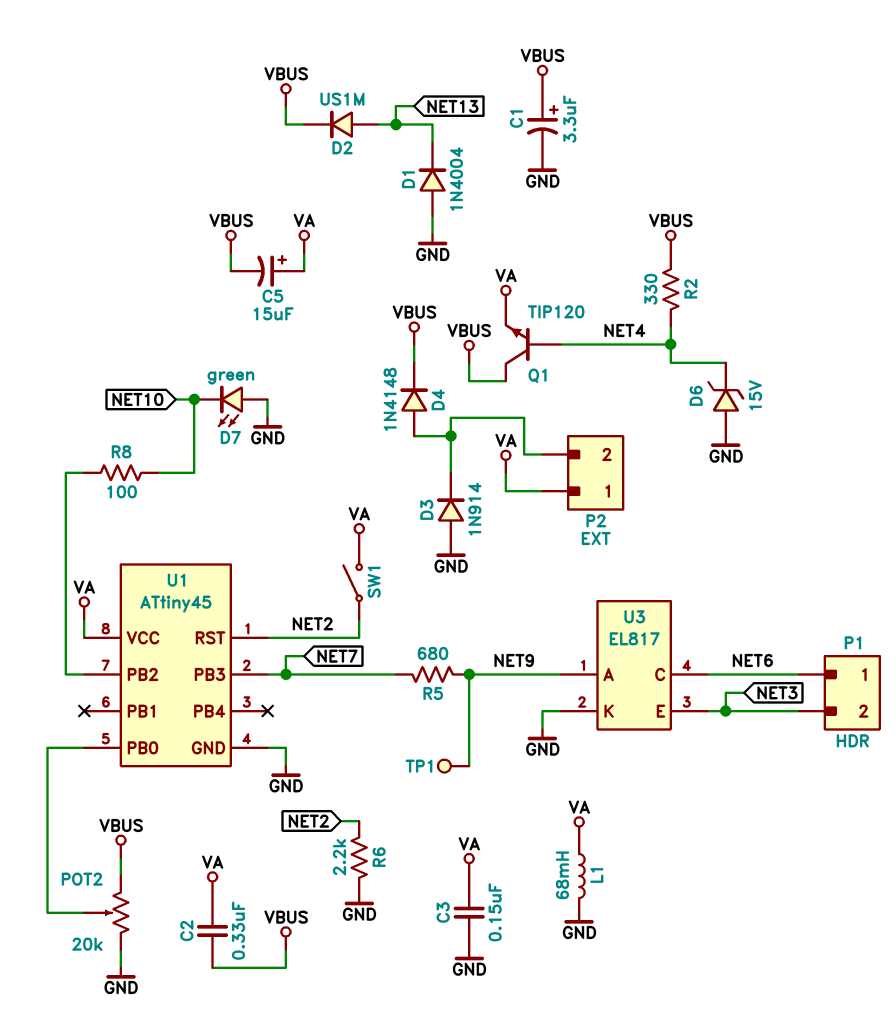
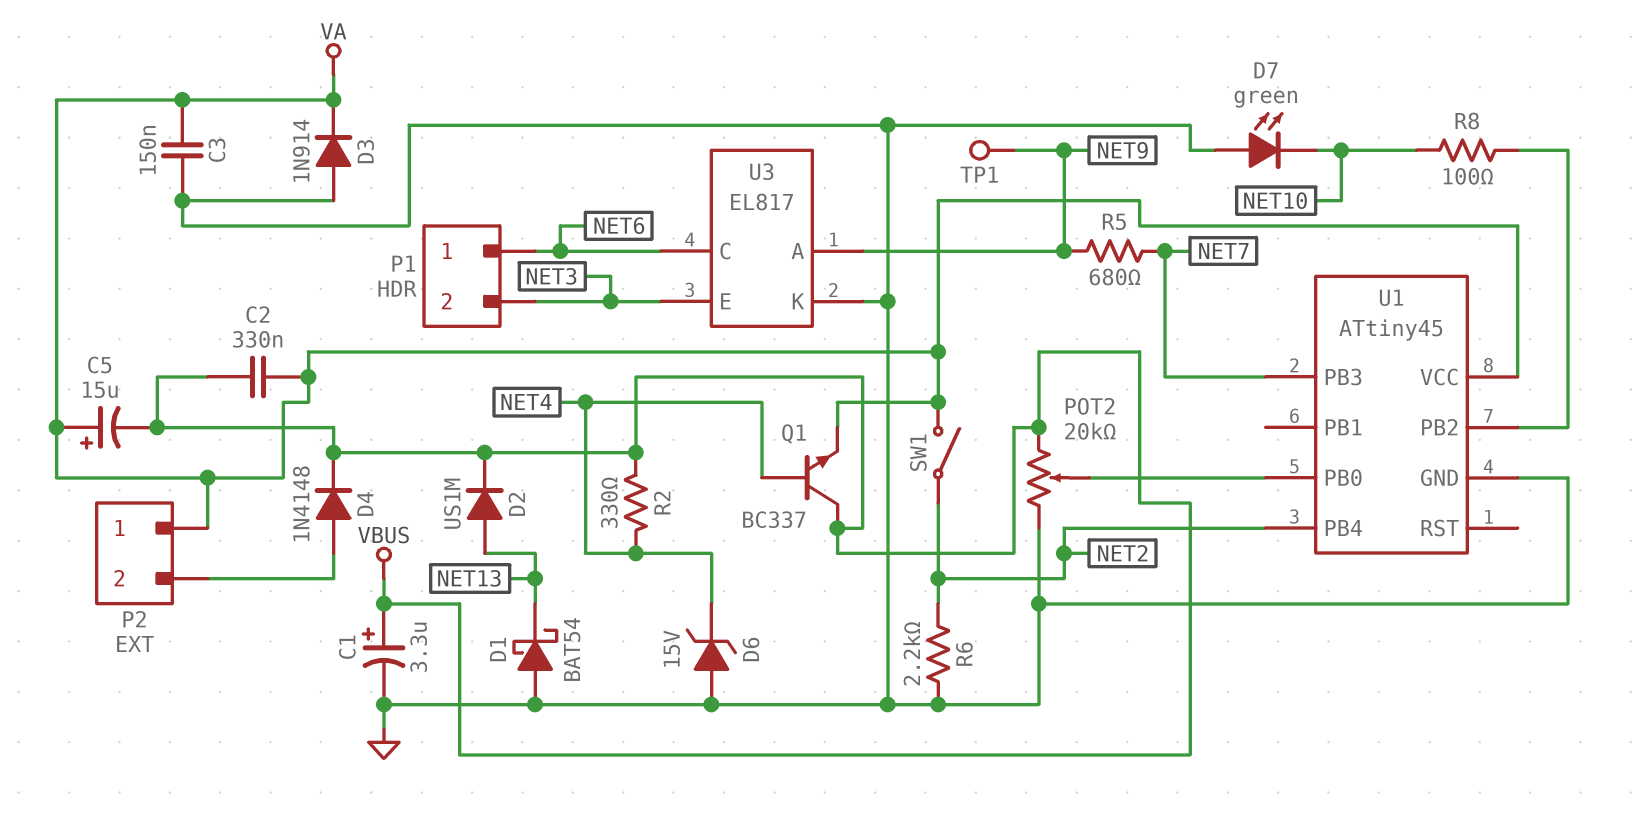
D1: diode 1N4004 (A GND, K NET13) -> schottky BAT54 (A GND, K NET13)
D3: diode 1N914 (A GND, K P2/2) -> diode 1N914 (A GND, K VA)
L1: 68mH (GND, VA) -> none
Q1: NPN TIP120 (B NET4, C VBUS, E VA) -> NPN BC337 (B NET4, C VBUS, E VA)
U1 pin PB4: none -> NET2
U1 pin RST: NET2 -> none

